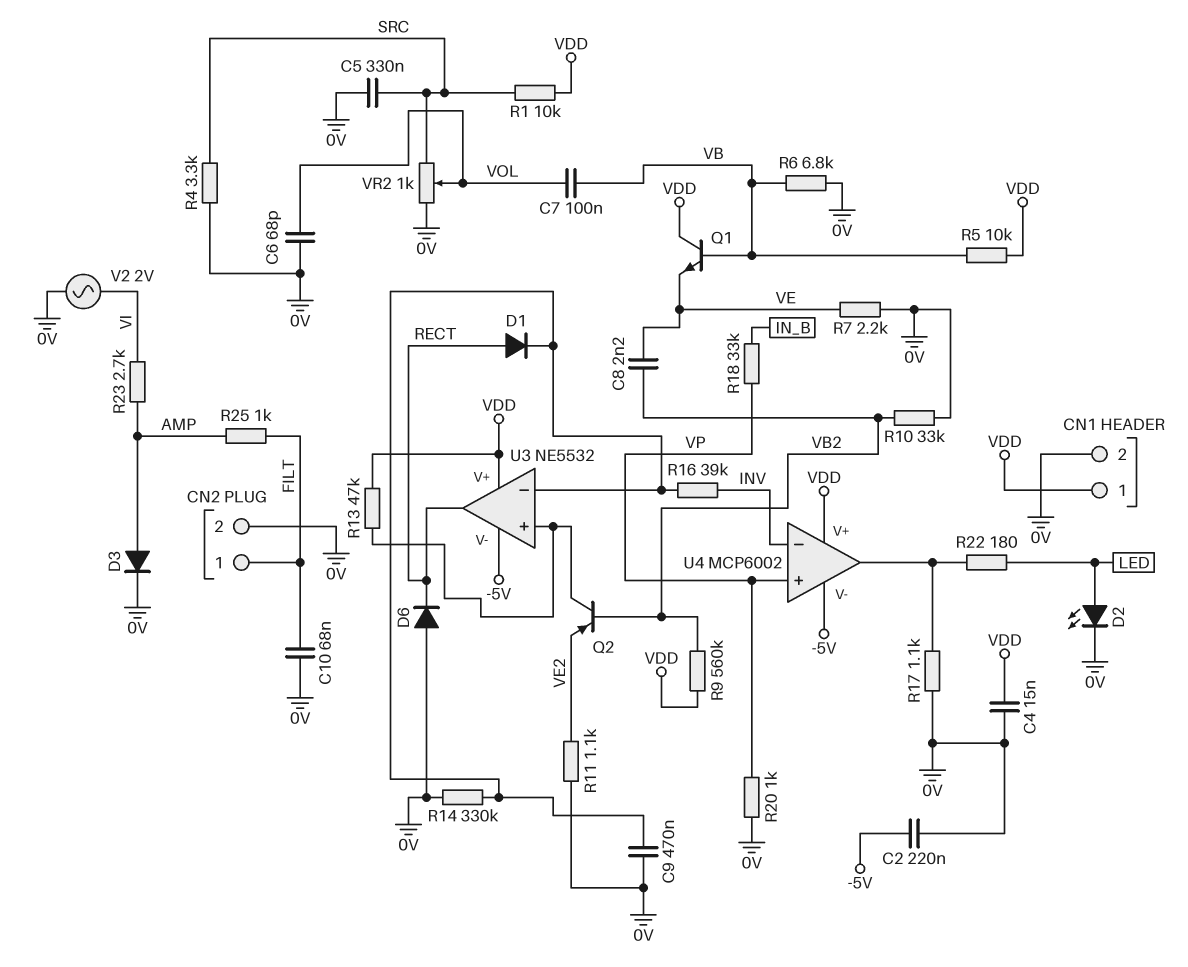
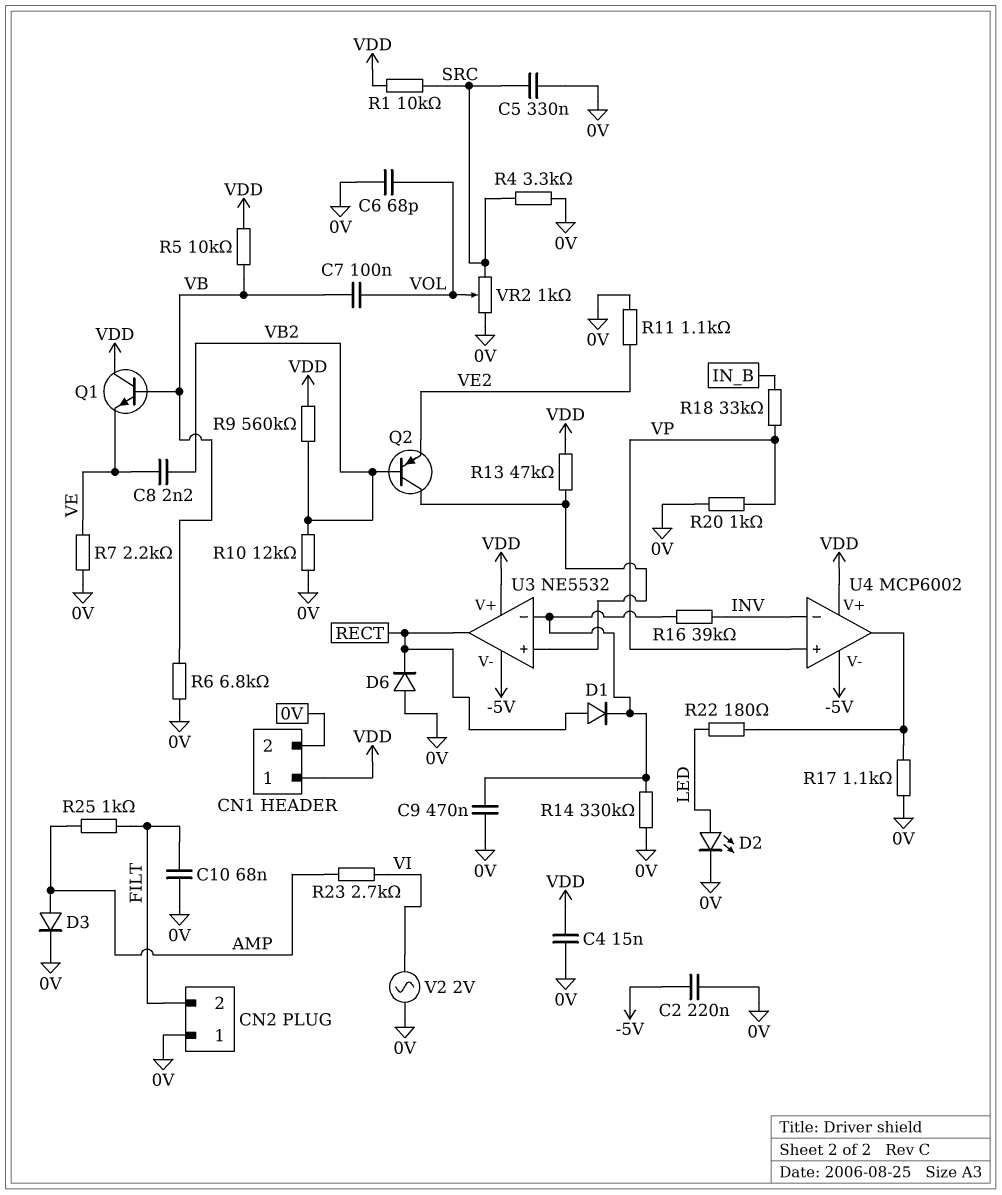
CN2 pin 1: FILT -> 0V
CN2 pin 2: 0V -> FILT
R10: 33k (0V, VB2) -> 12k (0V, VB2)

